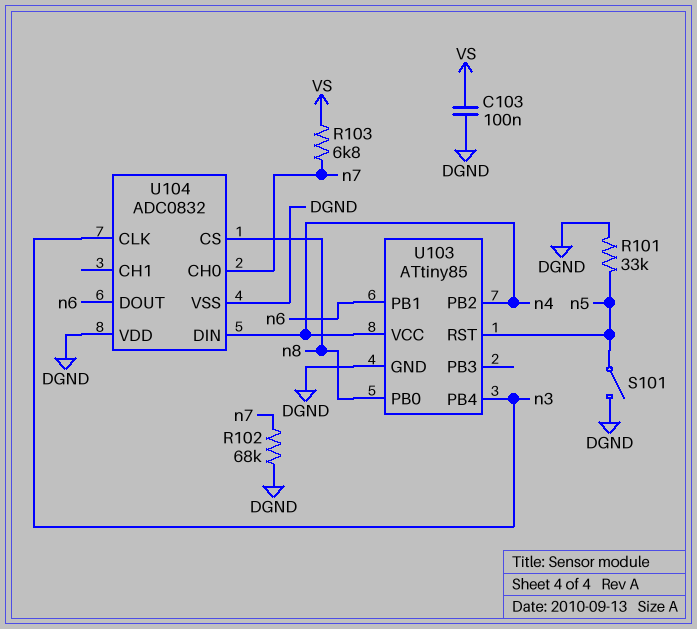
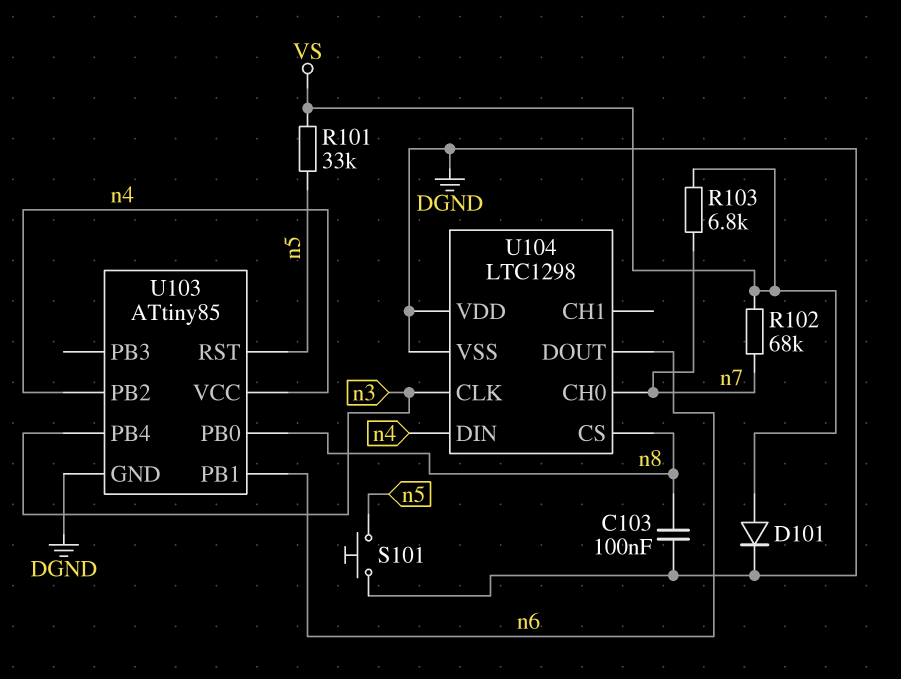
C103: 100nF (DGND, VS) -> 100nF (DGND, n8)
D101: none -> diode (A VS, K DGND)
R101: 33k (DGND, n5) -> 33k (VS, n5)
R102: 68k (DGND, n7) -> 68k (VS, n7)
S101: switch (DGND, n5) -> button (DGND, n5)
U104: ADC0832 -> LTC1298

